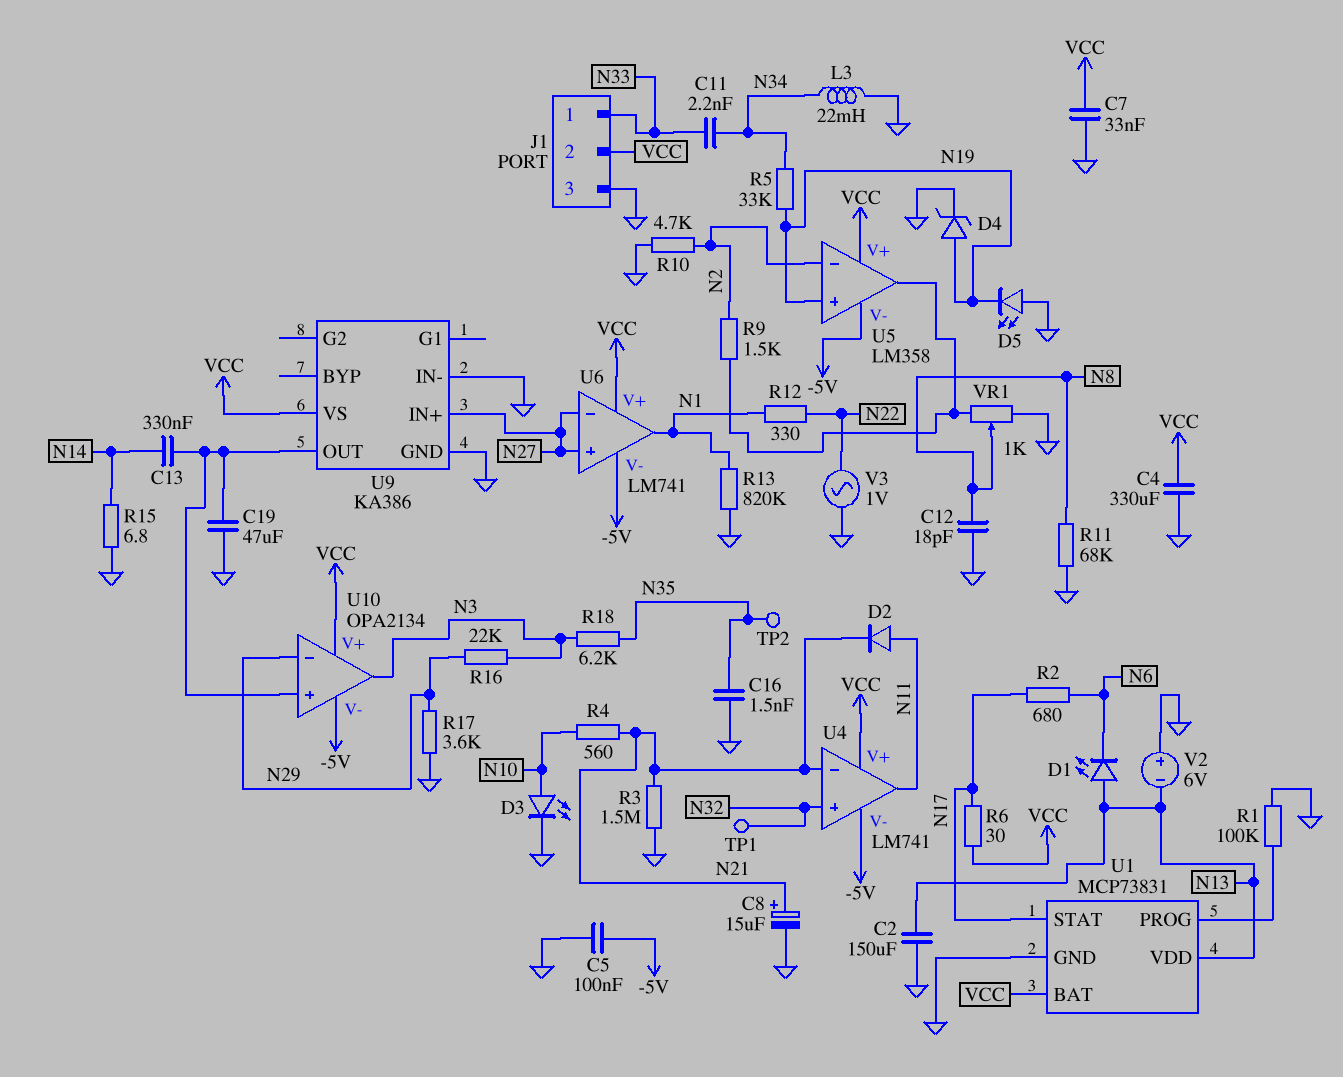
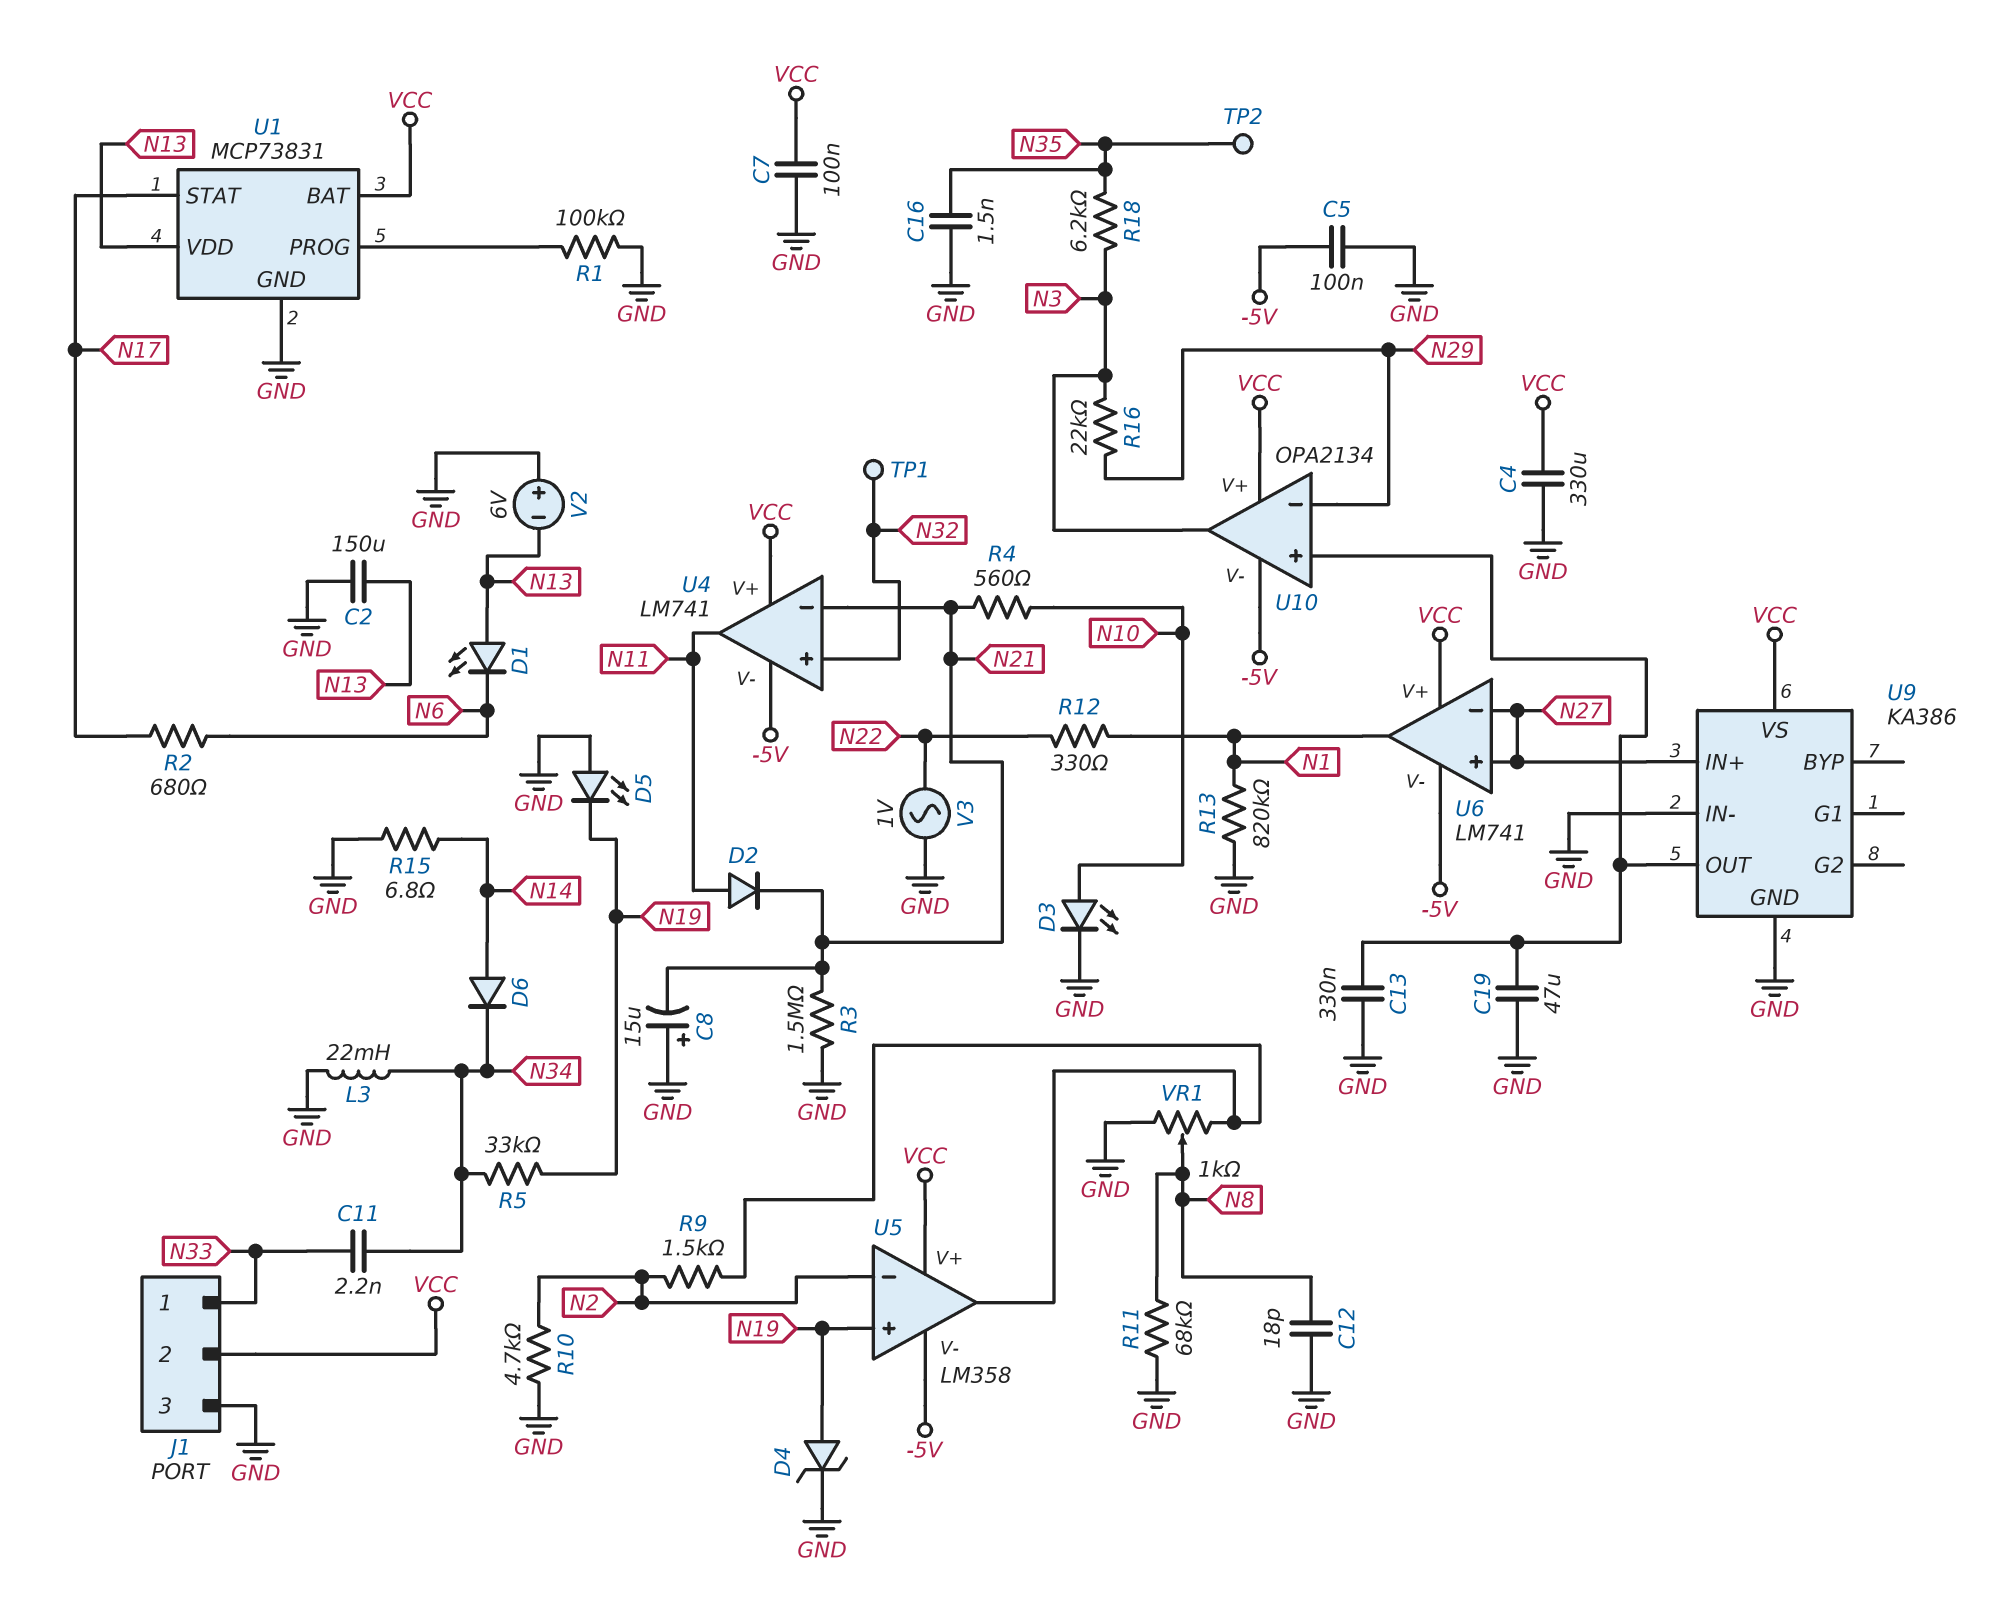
C7: 33nF (GND, VCC) -> 100nF (GND, VCC)
C8: 15uF (plus N21, minus GND) -> 15uF (plus GND, minus N21)
C13: 330nF (N14, U9/OUT) -> 330nF (GND, U9/OUT)
D6: none -> diode (A N14, K N34)
R6: 30 (N17, VCC) -> none
R17: 3.6k (GND, N29) -> none

